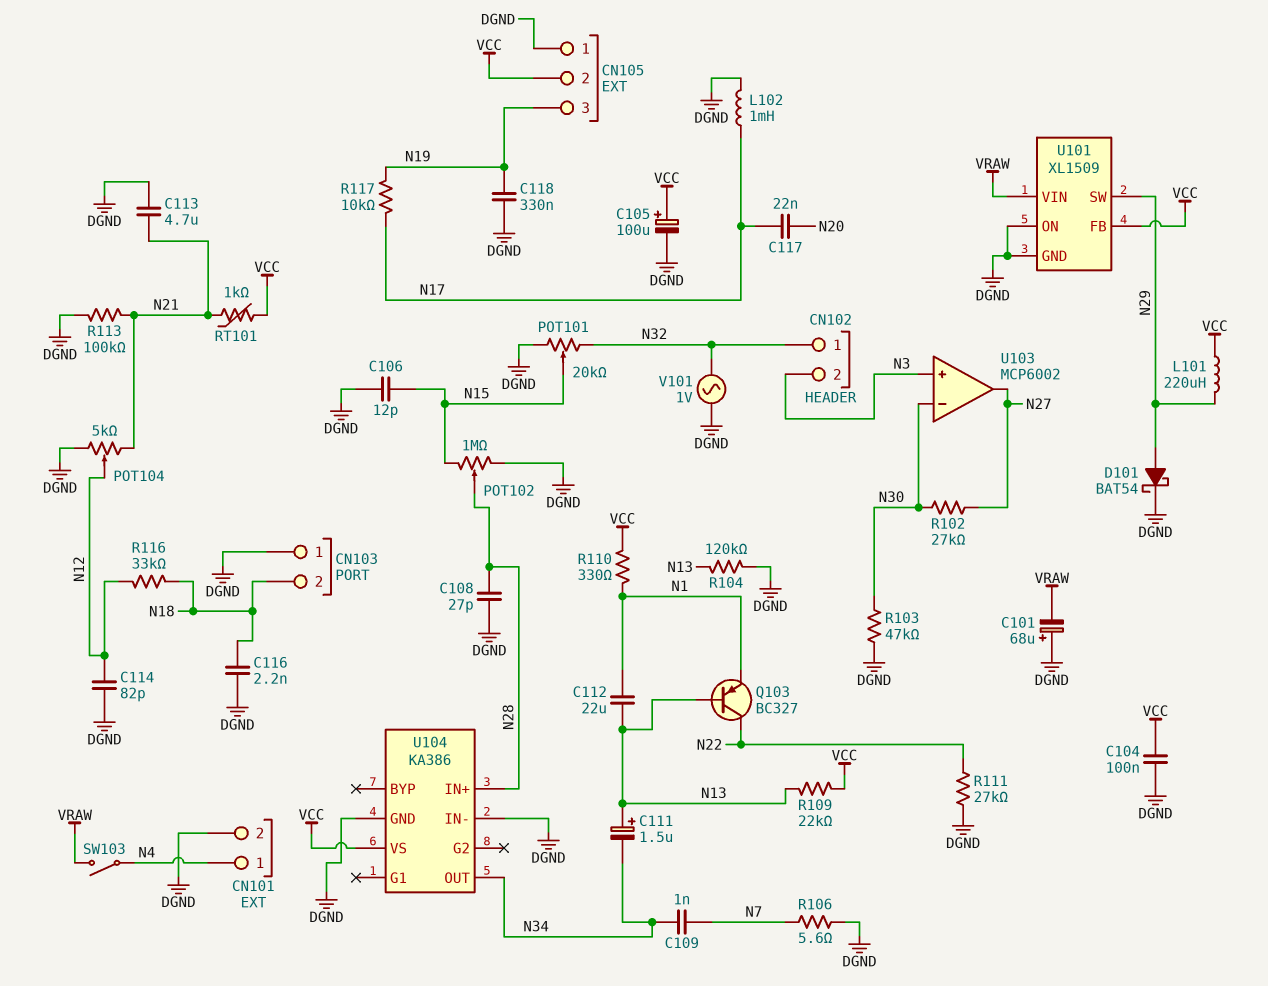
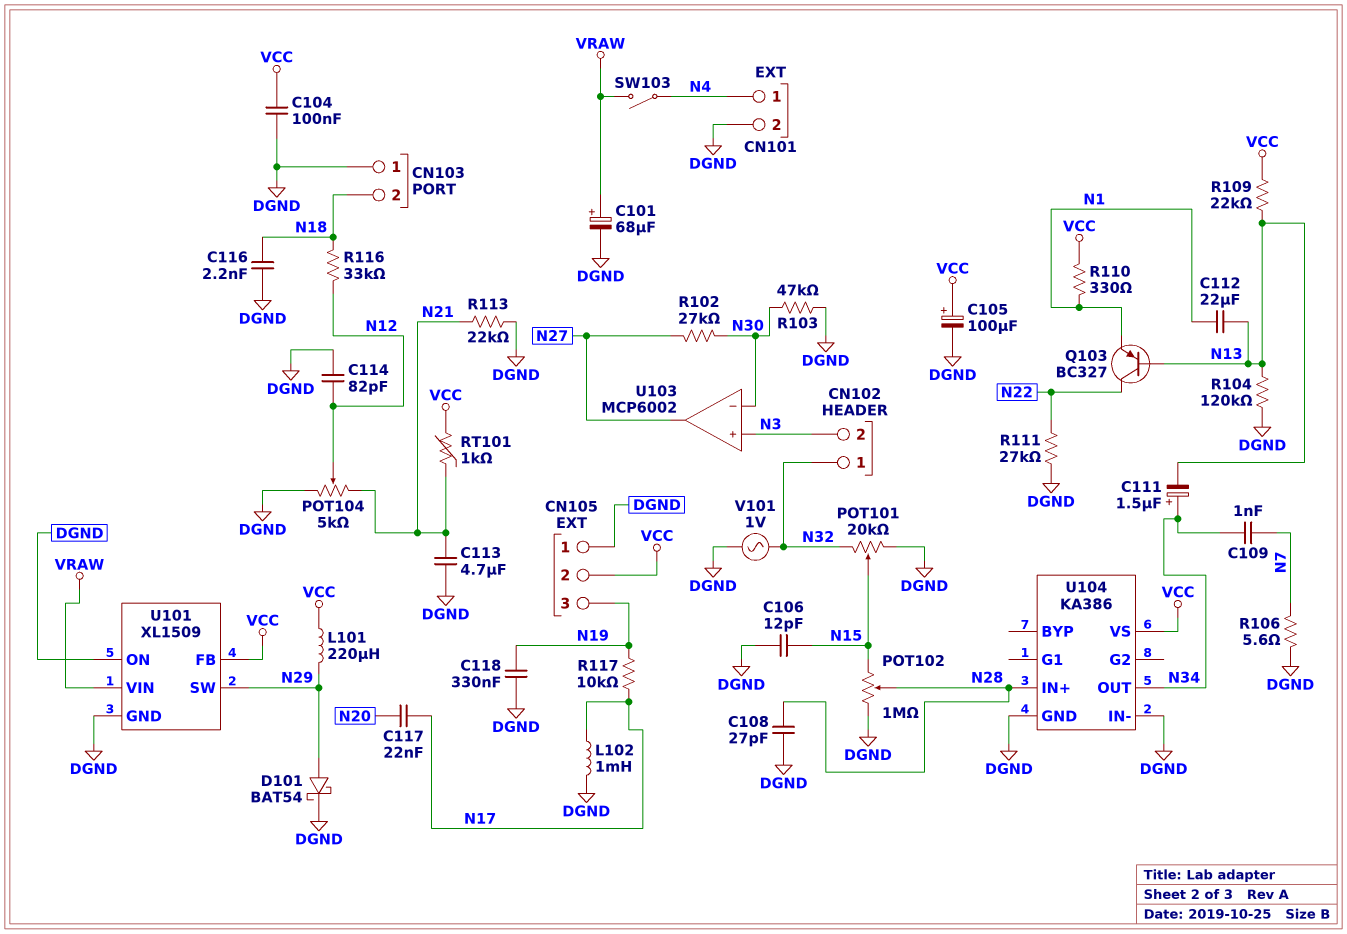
C101: 68uF (plus DGND, minus VRAW) -> 68uF (plus VRAW, minus DGND)
C111: 1.5uF (plus N13, minus N34) -> 1.5uF (plus N34, minus N13)
R113: 100k (DGND, N21) -> 22k (DGND, N21)

